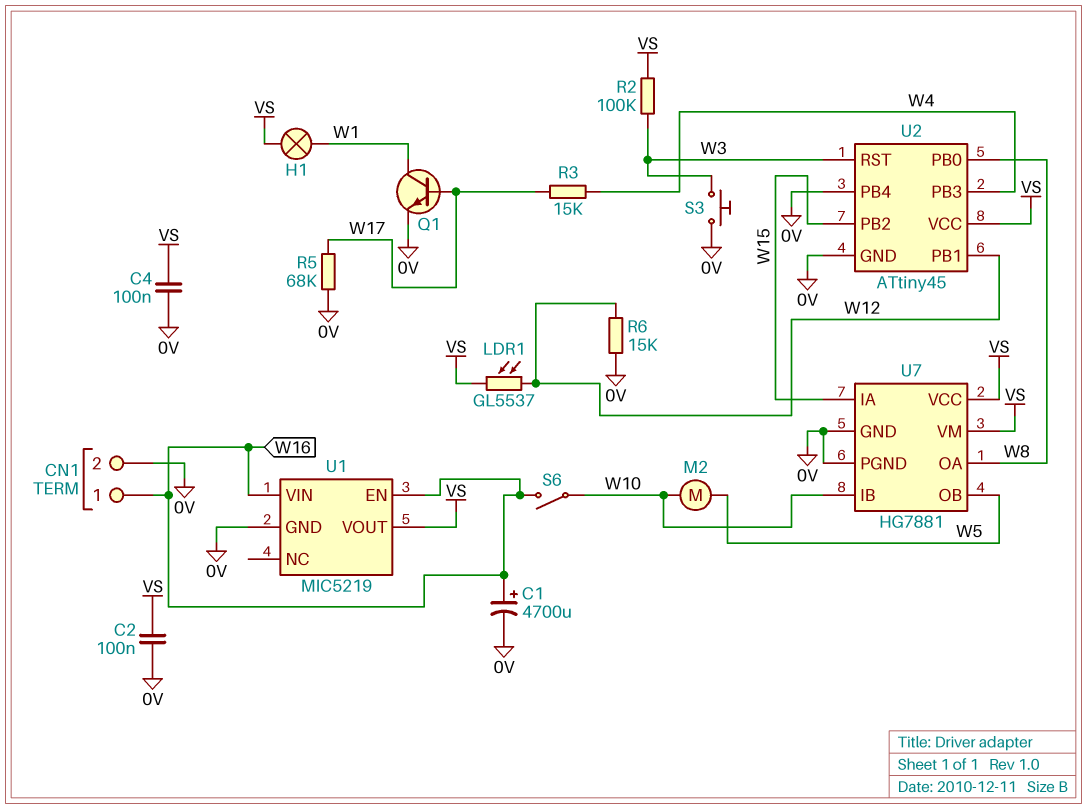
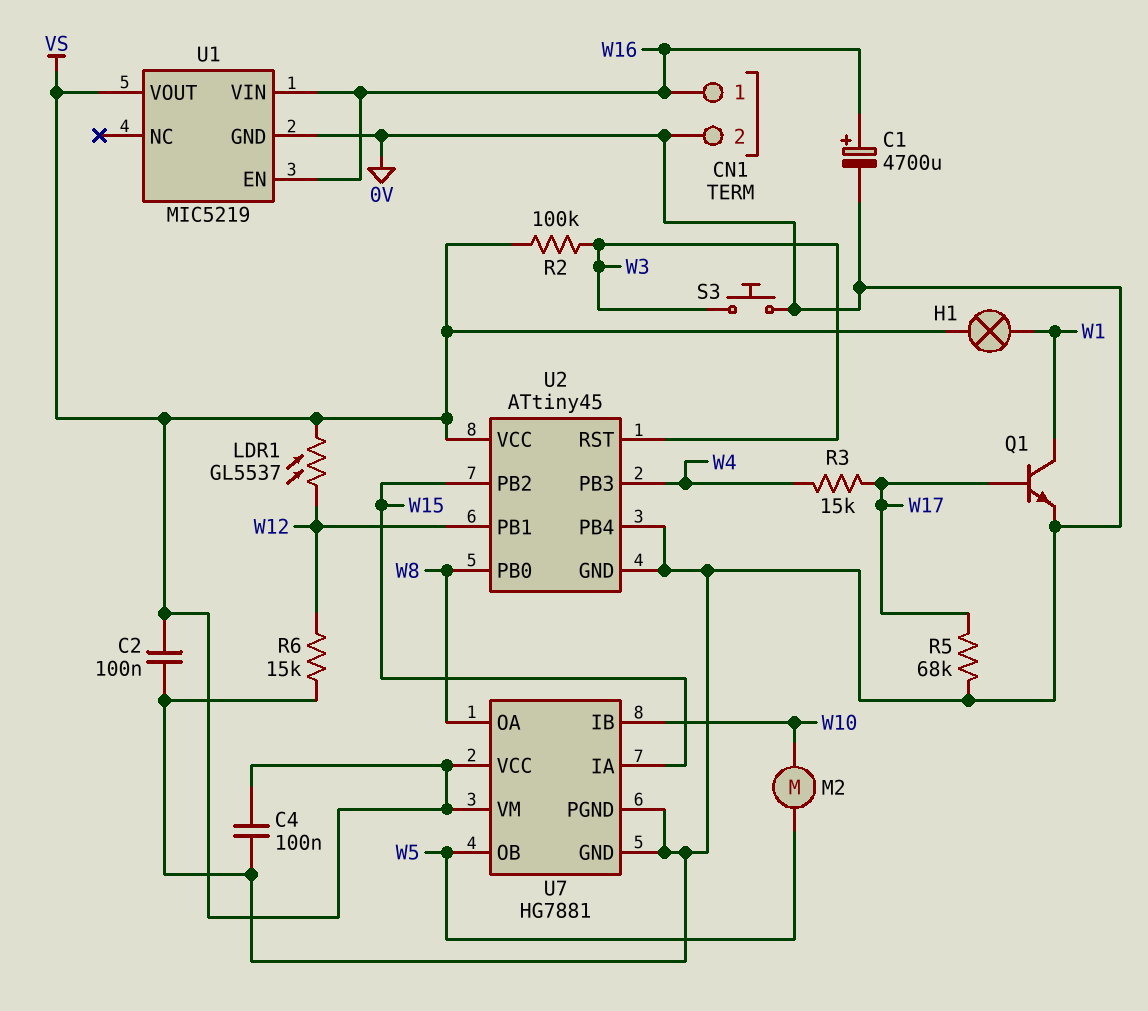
S6: switch (W10, W16) -> none

